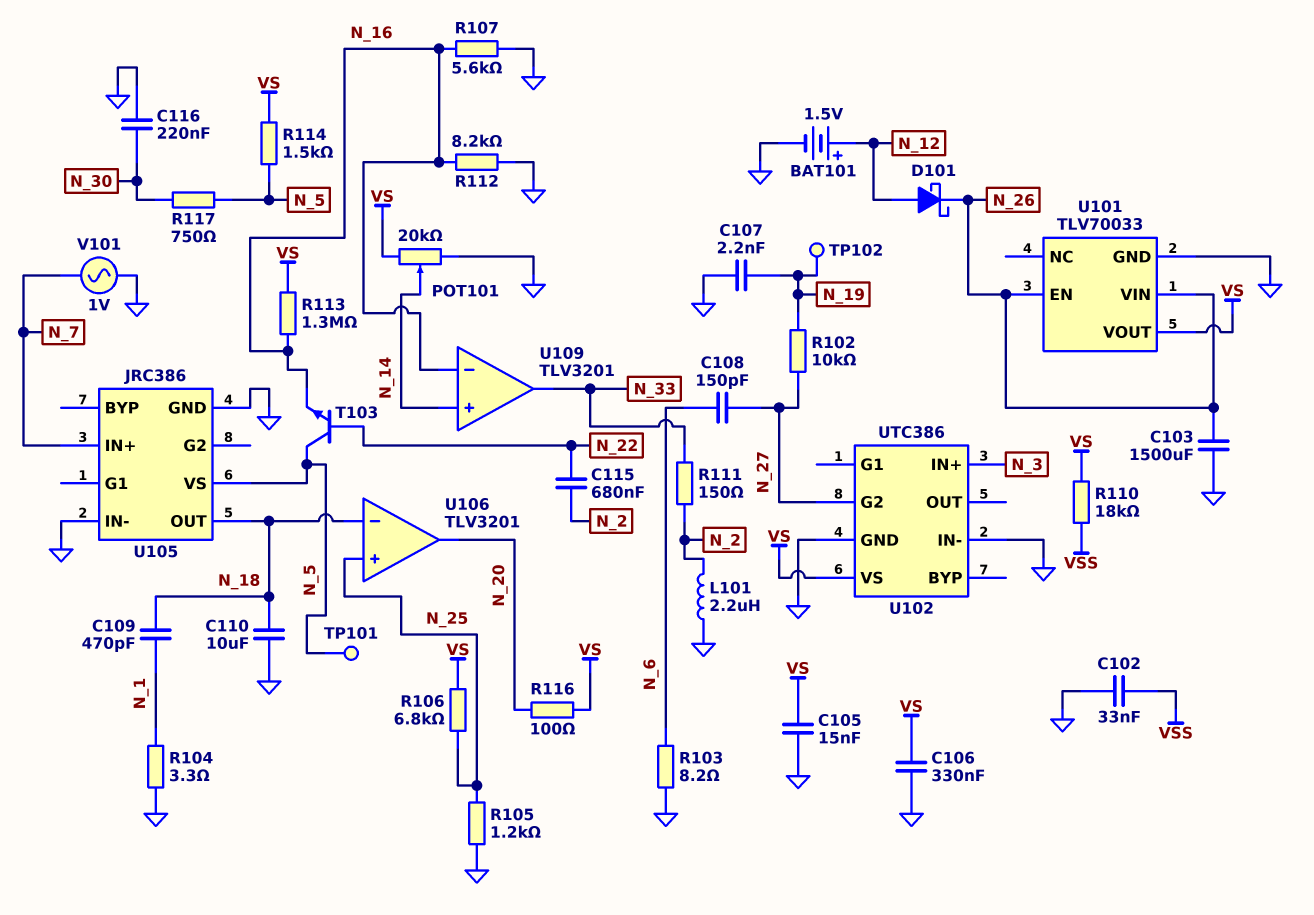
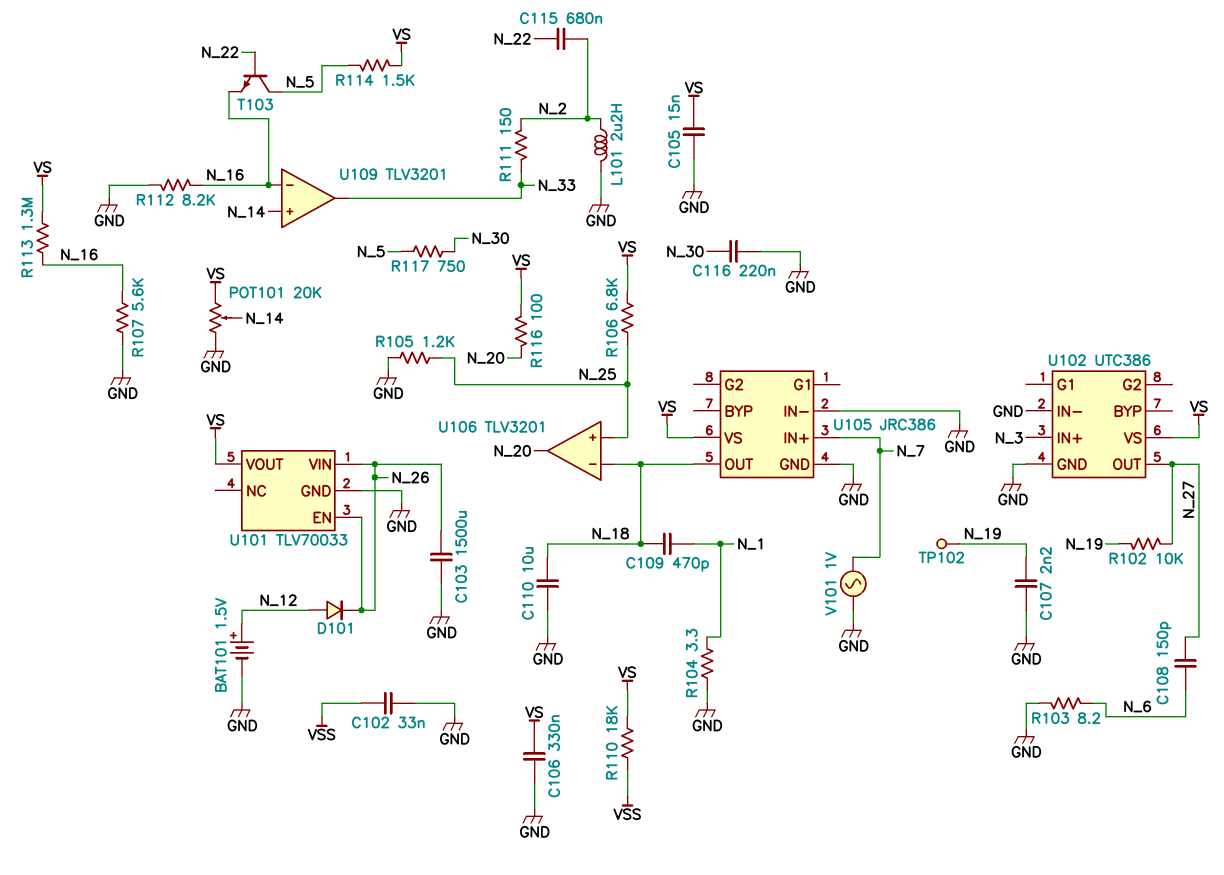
D101: schottky (A N_12, K N_26) -> diode (A N_12, K N_26)
TP101: test point (N_5) -> none
U102 pin G2: N_27 -> none
U102 pin OUT: none -> N_27
U105 pin VS: N_5 -> VS

